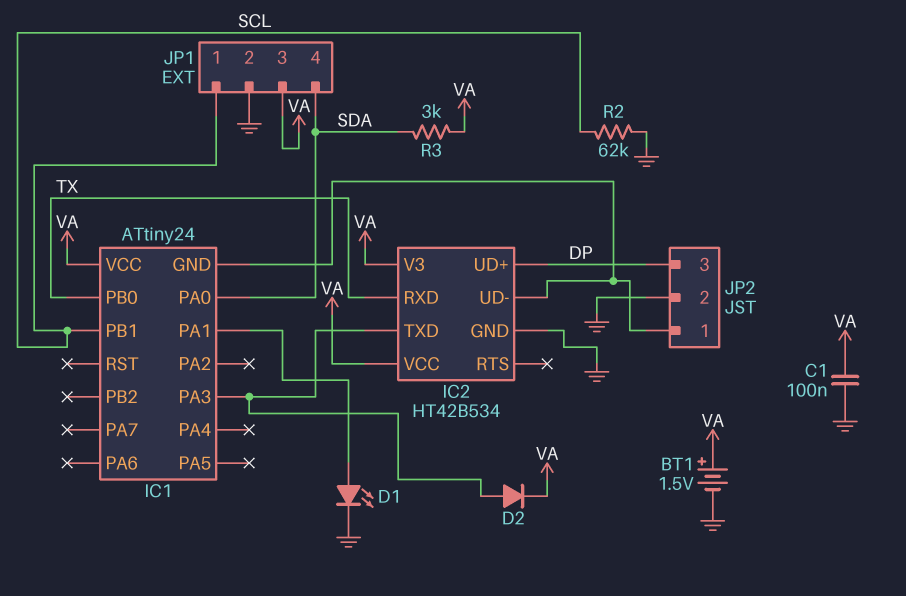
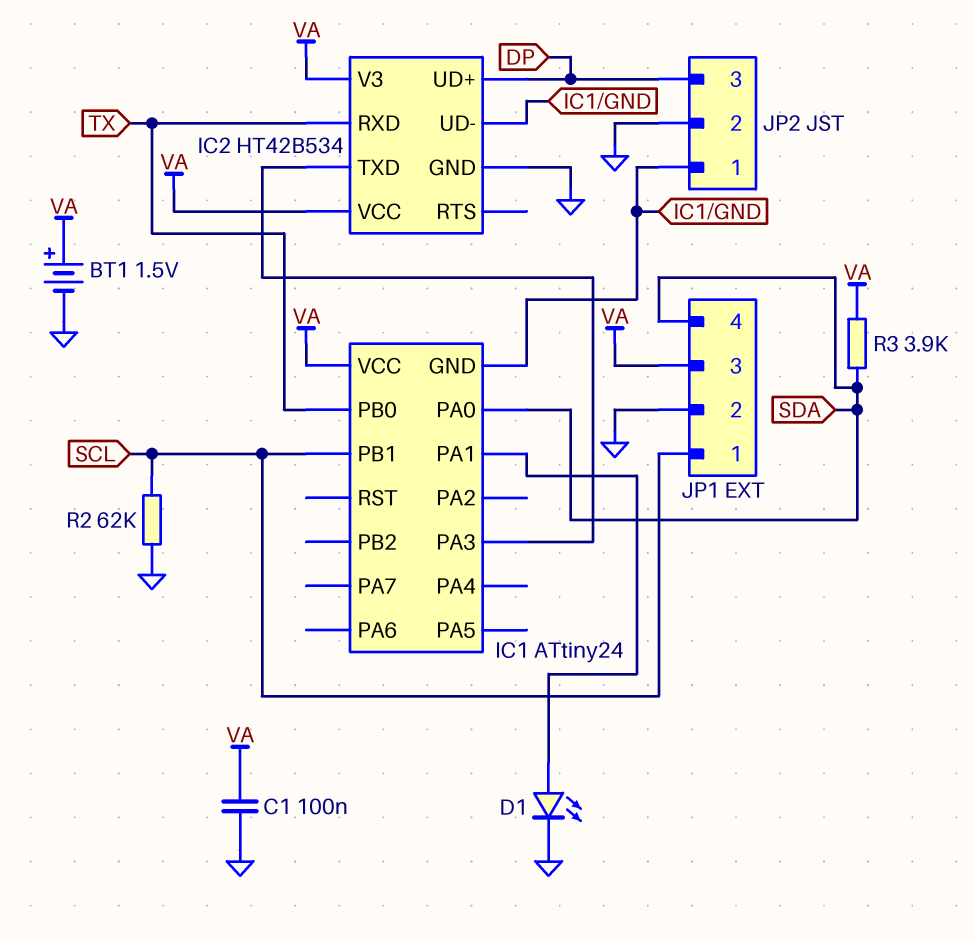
D2: diode (A IC1/PA3, K VA) -> none
R3: 3k (SDA, VA) -> 3.9k (SDA, VA)

